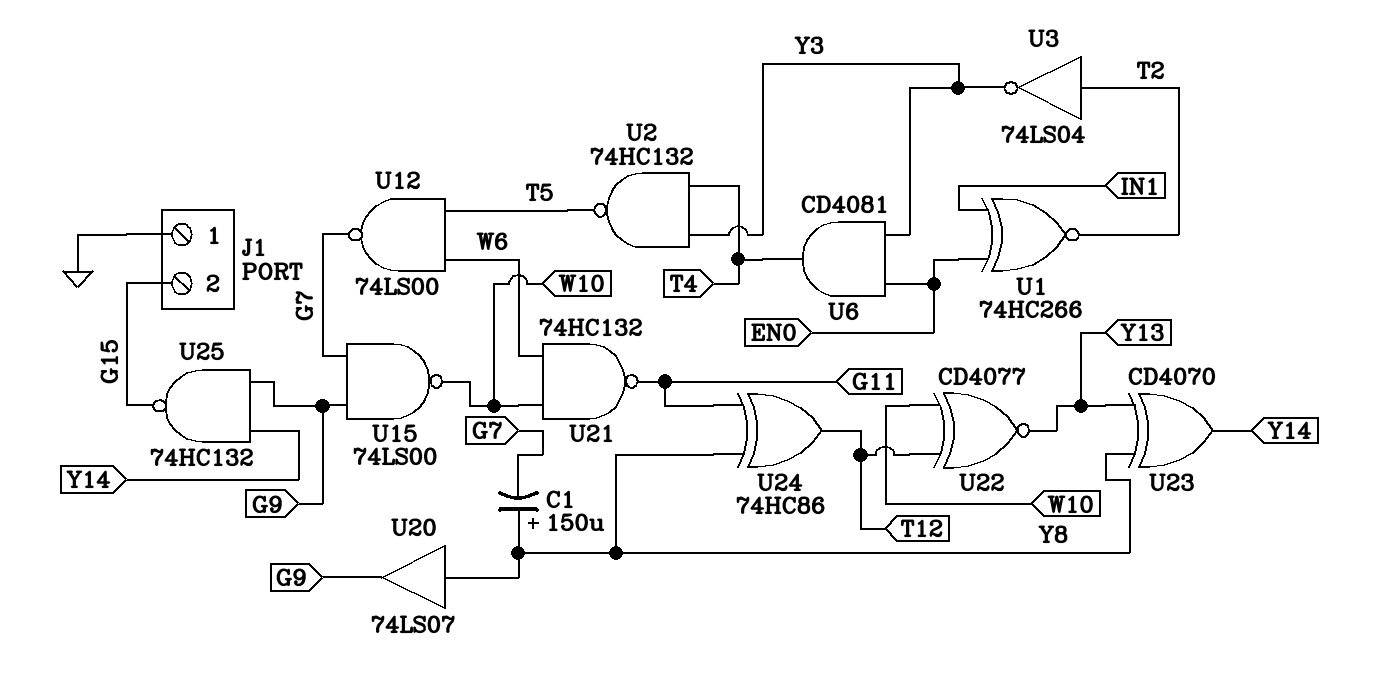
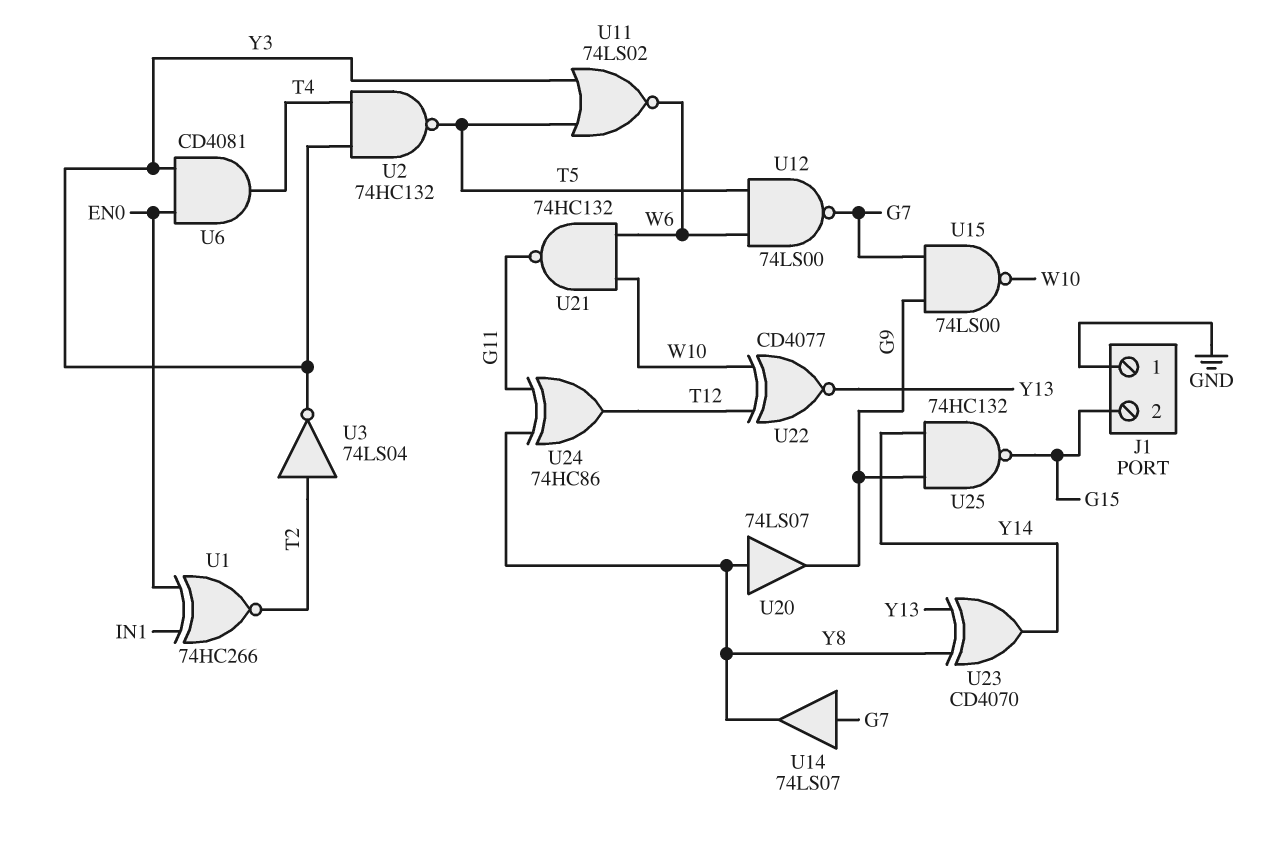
C1: 150uF (plus Y8, minus G7) -> none
U11: none -> NOR 74LS02 (in T5, in Y3, out W6)
U14: none -> buffer 74LS07 (in G7, out Y8)

